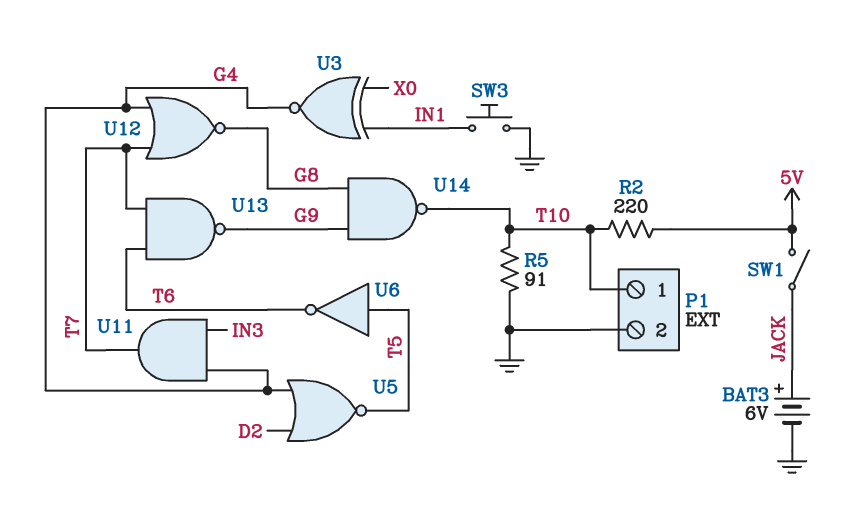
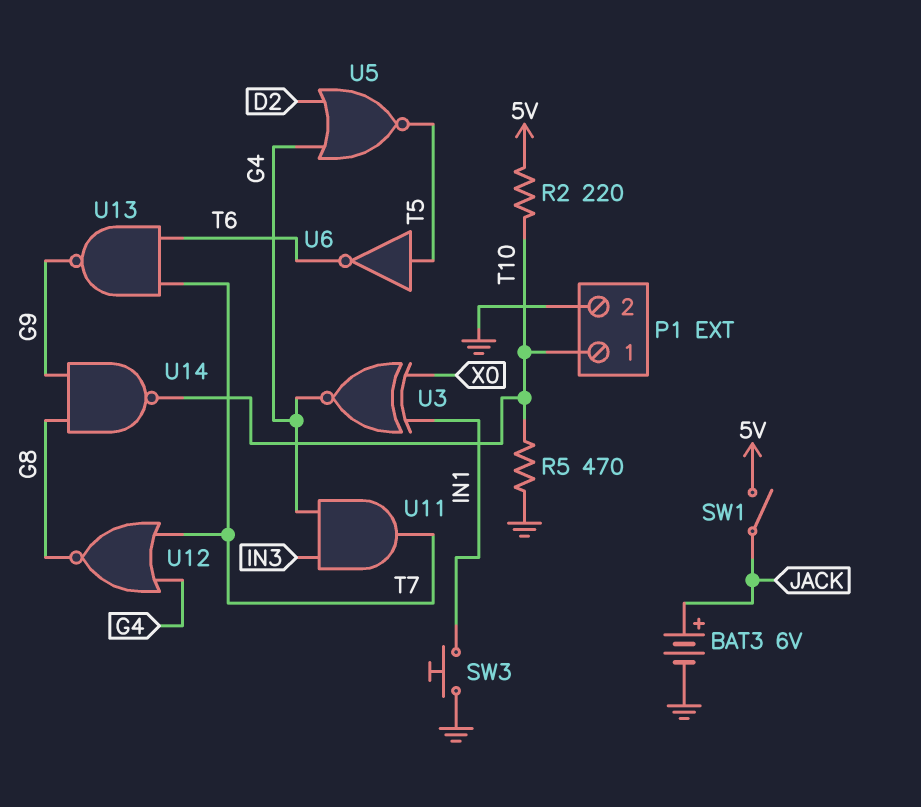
R5: 91 (GND, T10) -> 470 (GND, T10)

